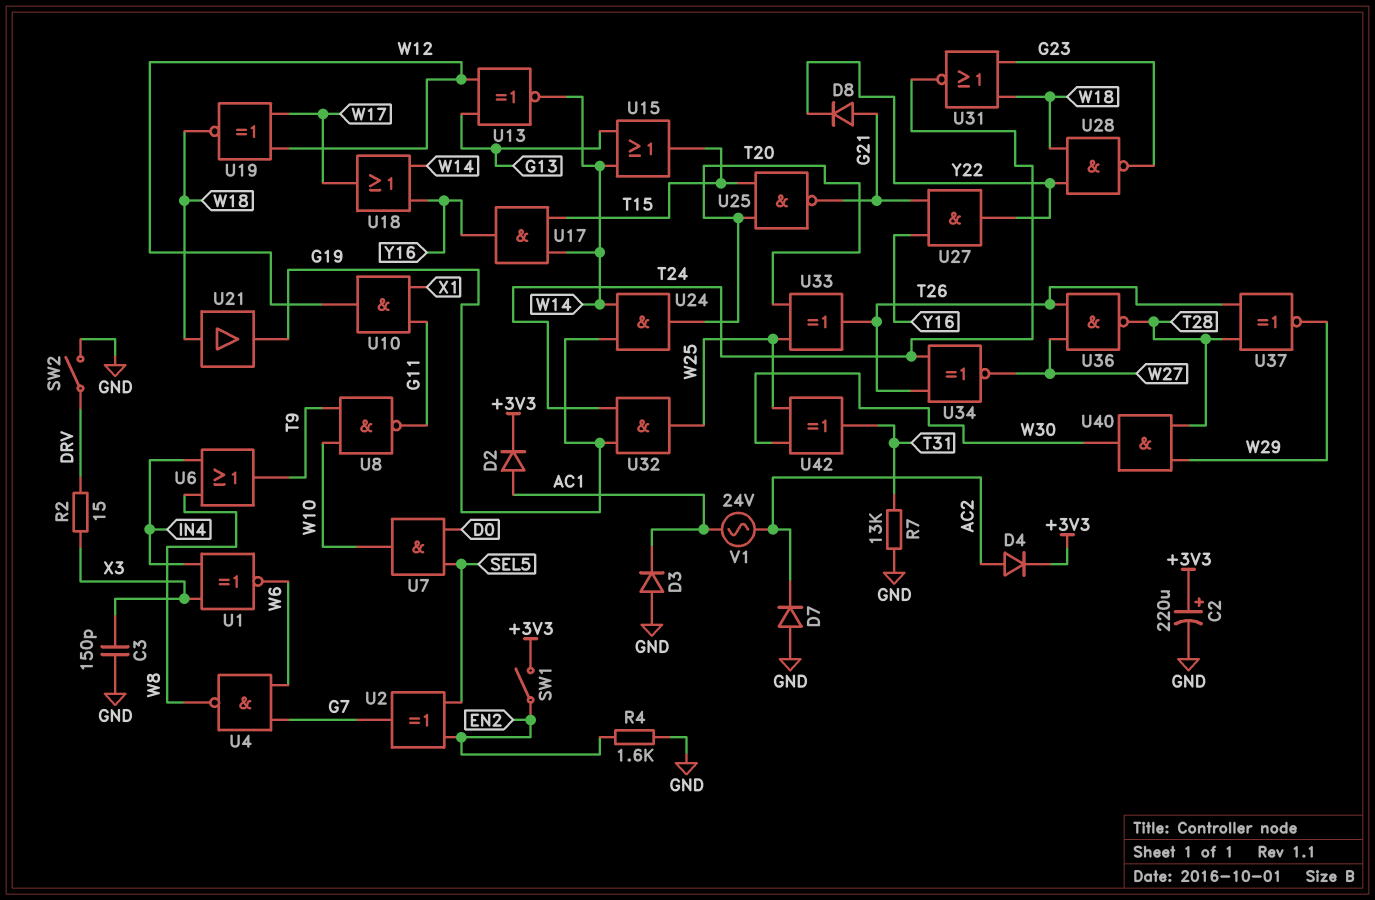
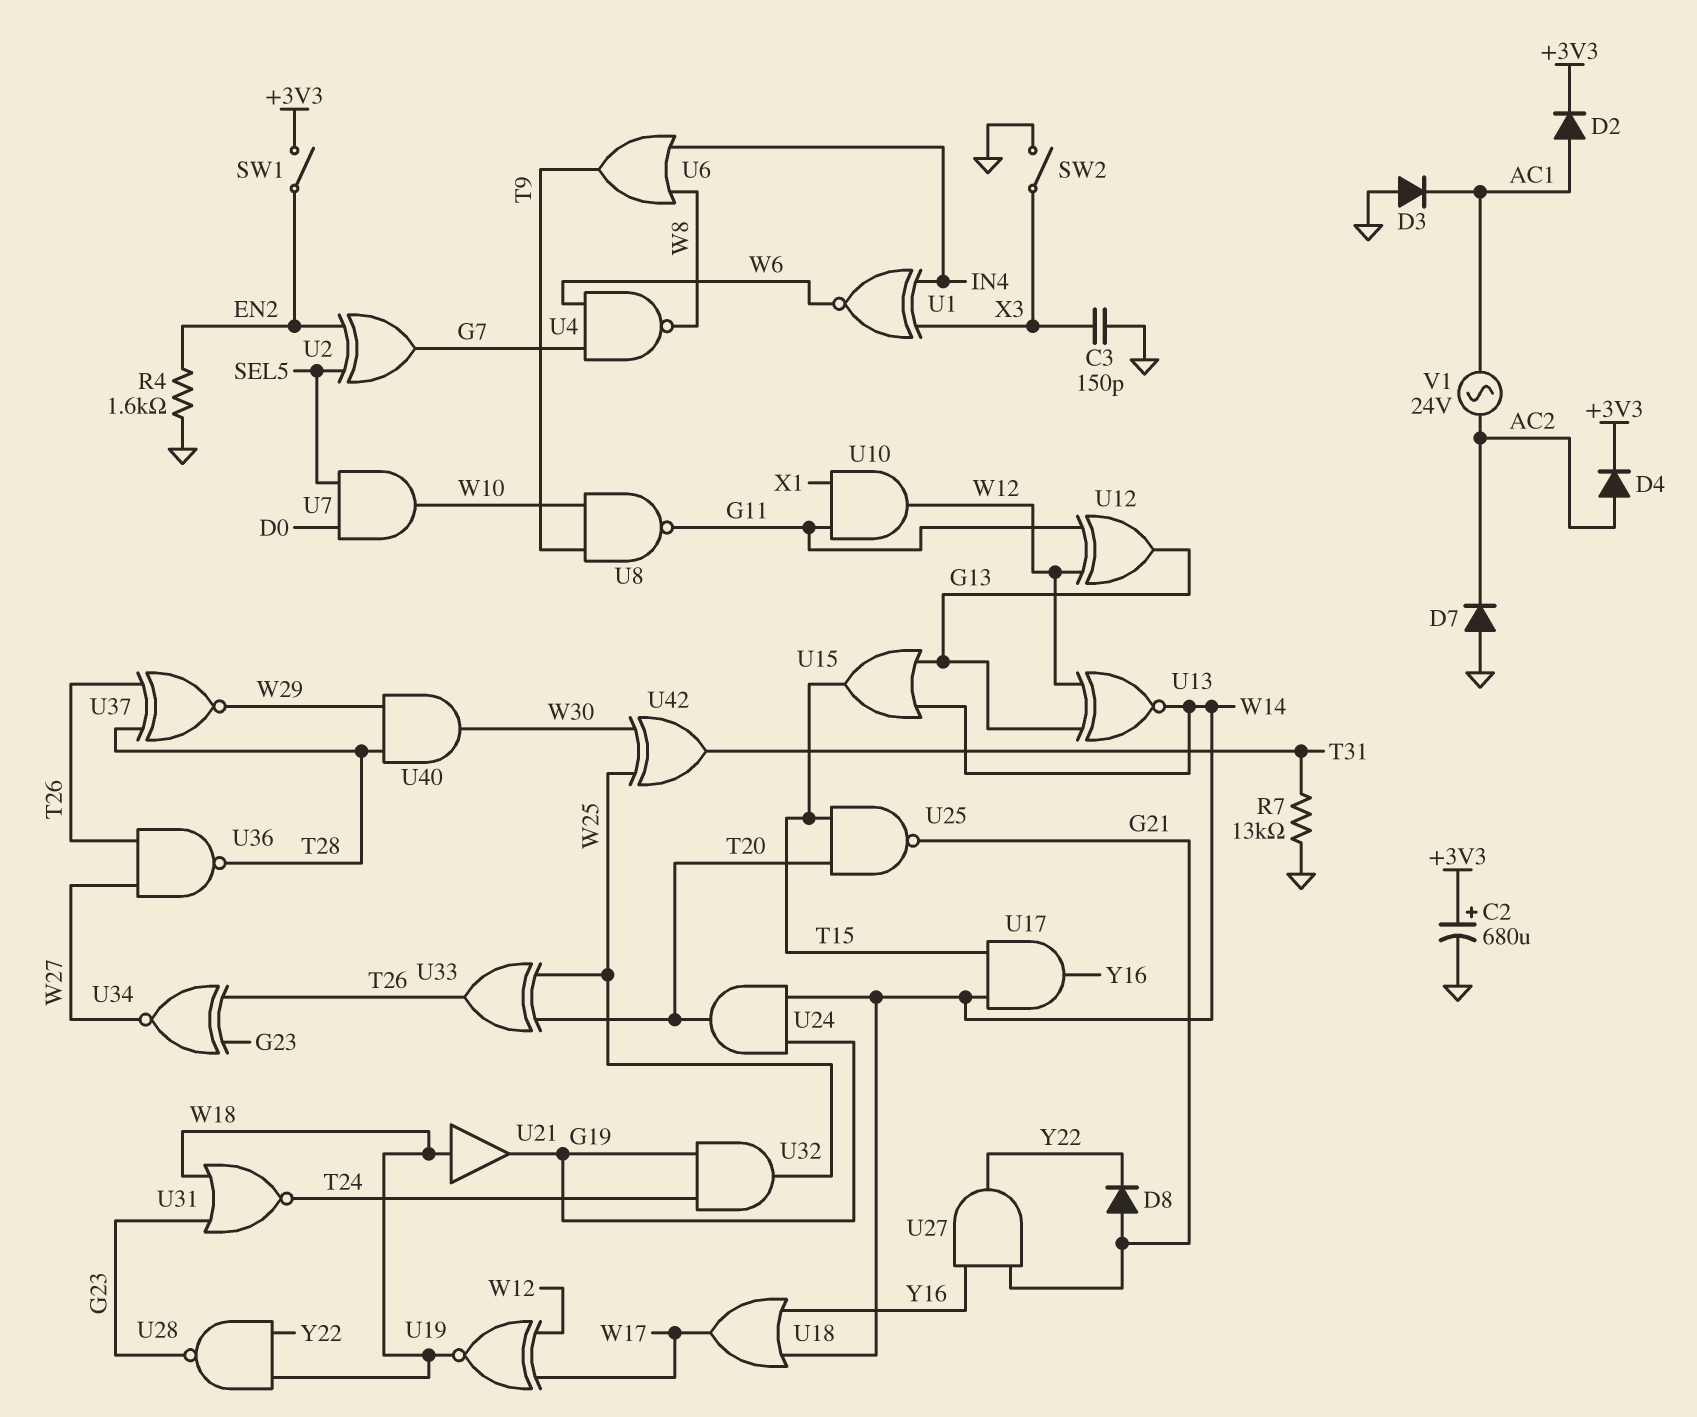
C2: 220uF (plus +3V3, minus GND) -> 680uF (plus +3V3, minus GND)
R2: 15 (DRV, X3) -> none
SW2: switch (DRV, GND) -> switch (GND, X3)
U12: none -> XOR (in G11, in W12, out G13)
U34: XNOR (in T24, in T26, out W27) -> XNOR (in G23, in T26, out W27)

